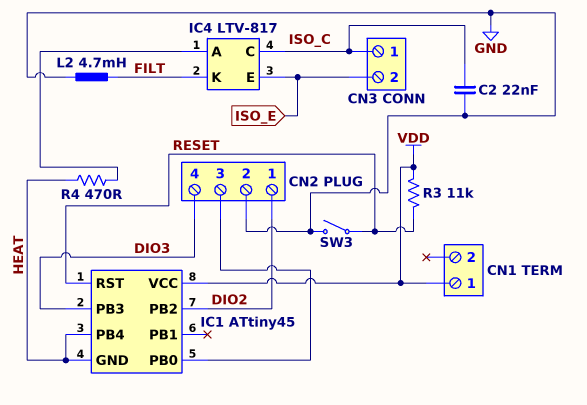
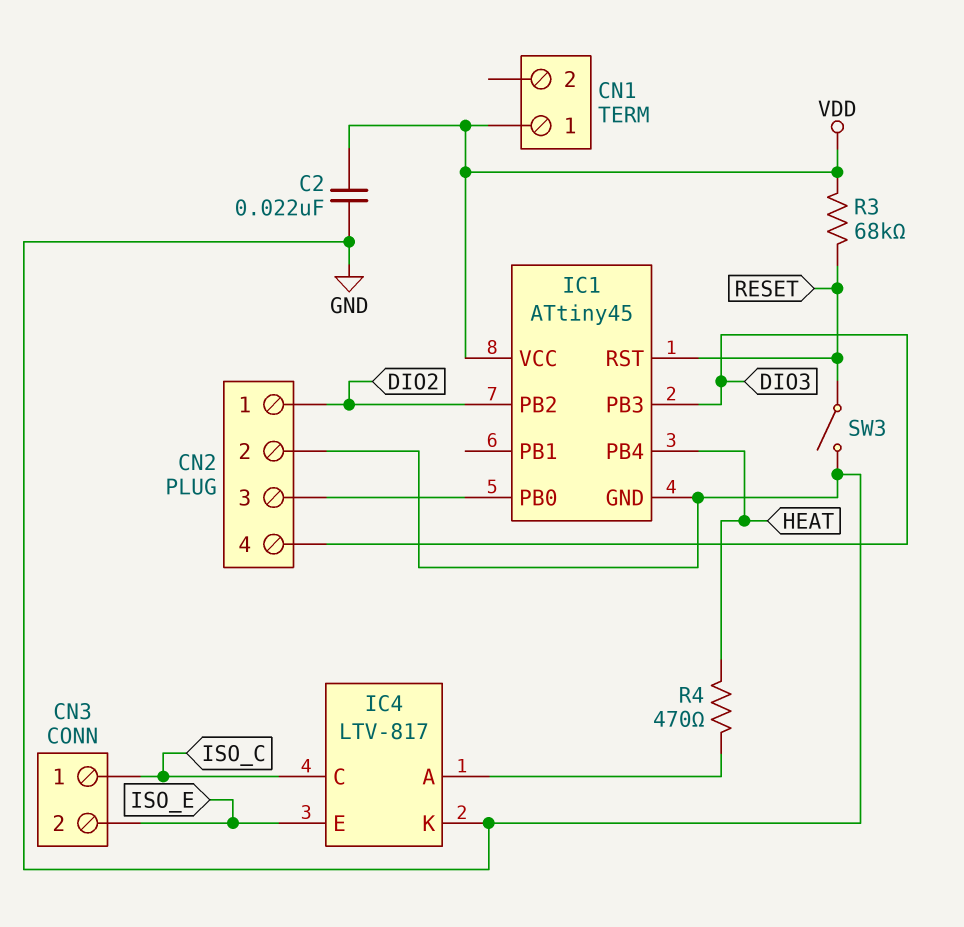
C2: 22nF (GND, ISO_C) -> 22nF (GND, VDD)
IC1 pin GND: HEAT -> GND
IC4 pin K: FILT -> GND
L2: 4.7mH (FILT, GND) -> none
R3: 11k (RESET, VDD) -> 68k (RESET, VDD)

